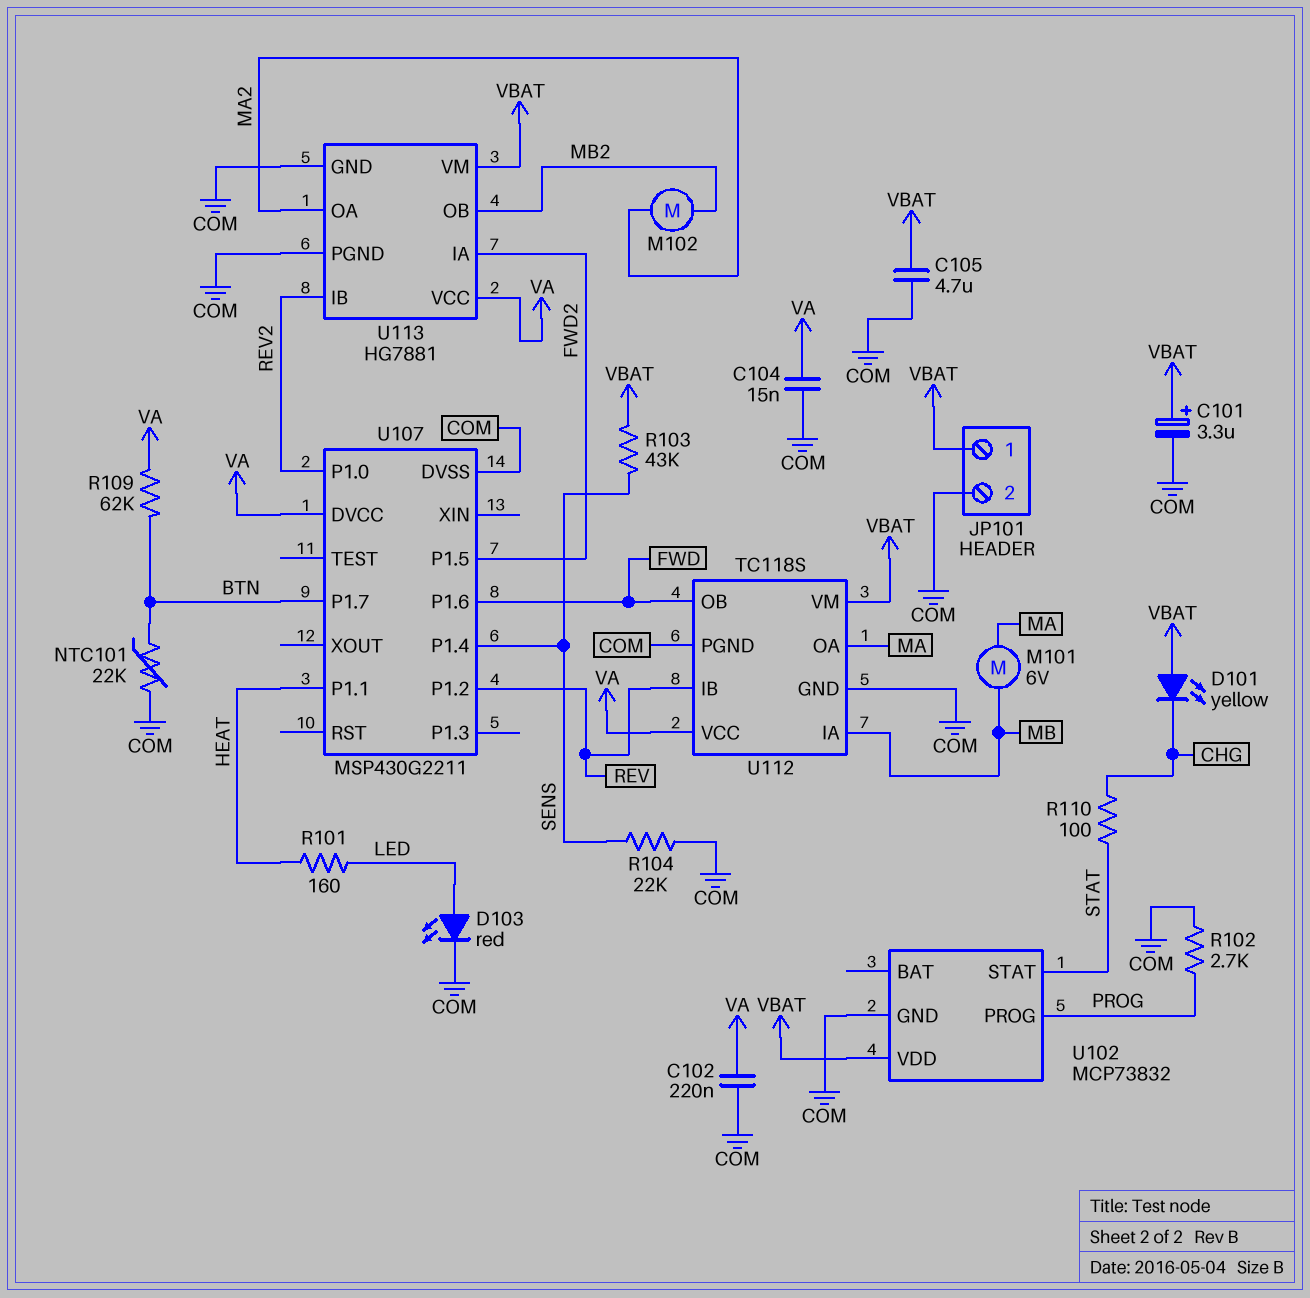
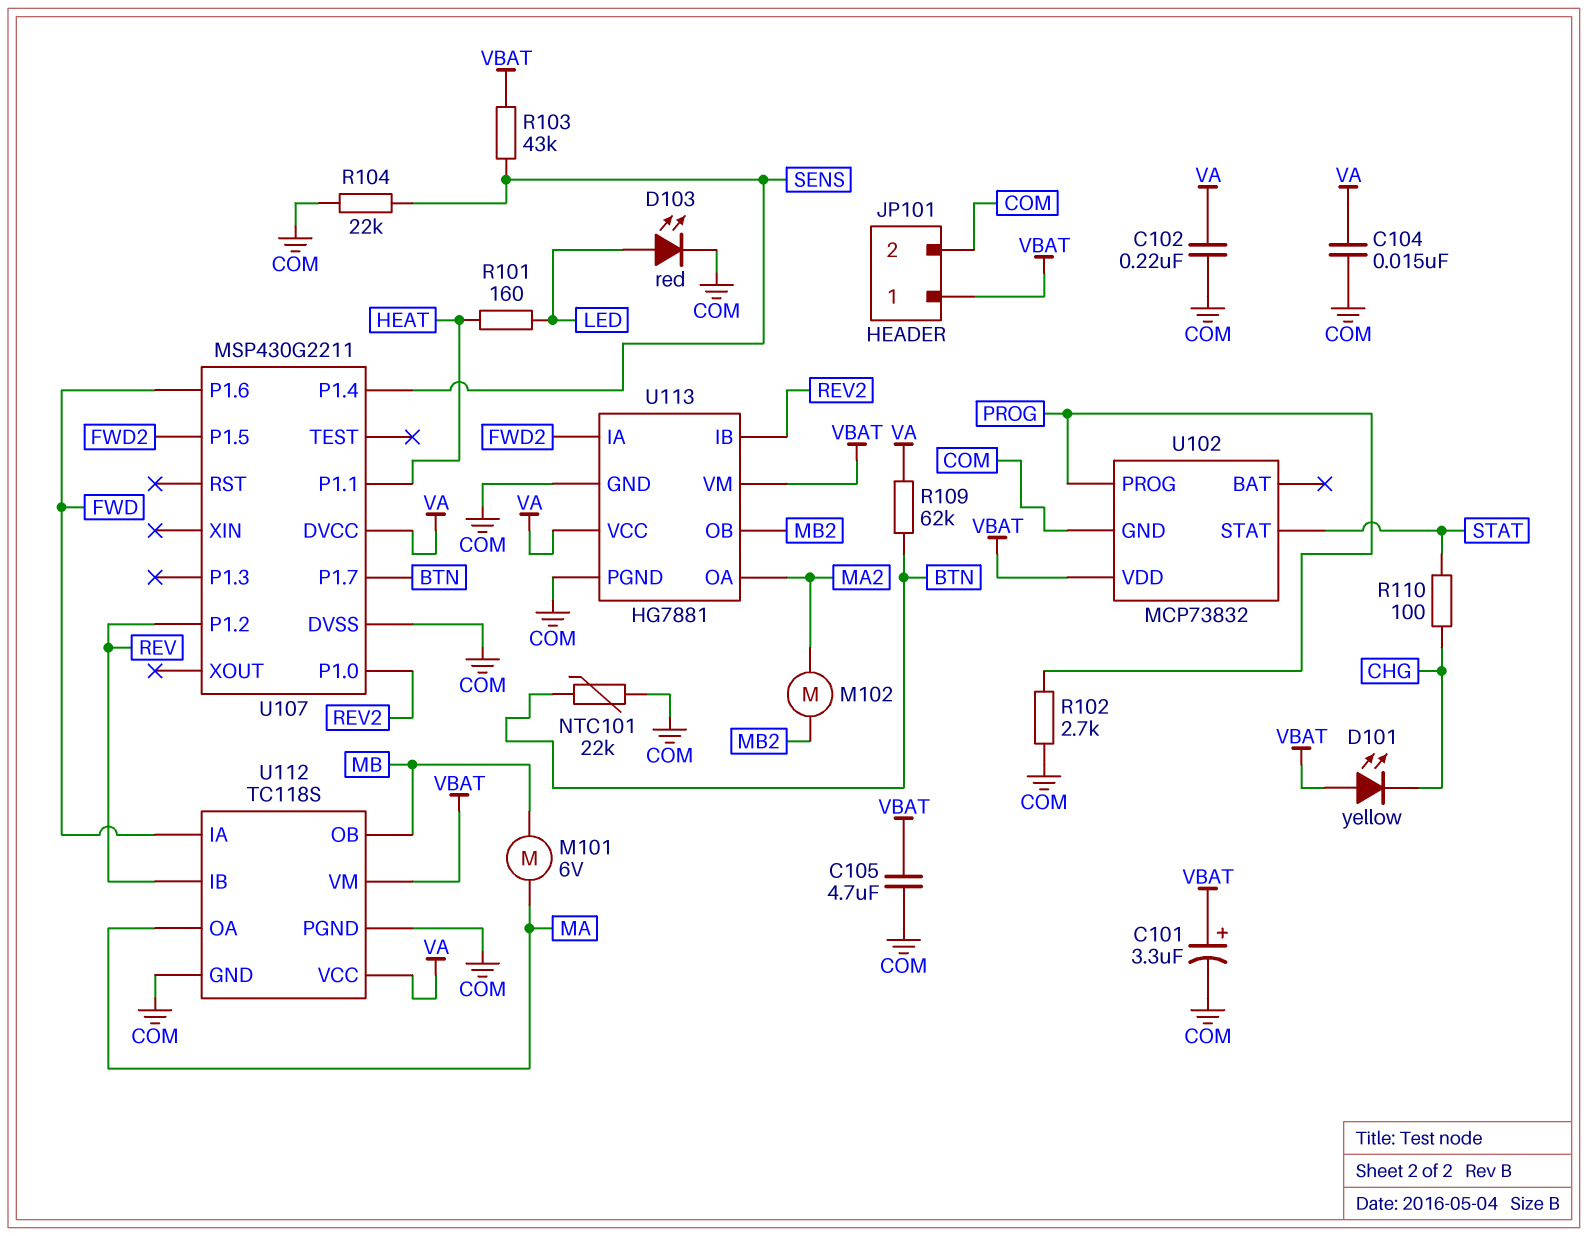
U112 pin IA: MB -> FWD
U112 pin OB: FWD -> MB

